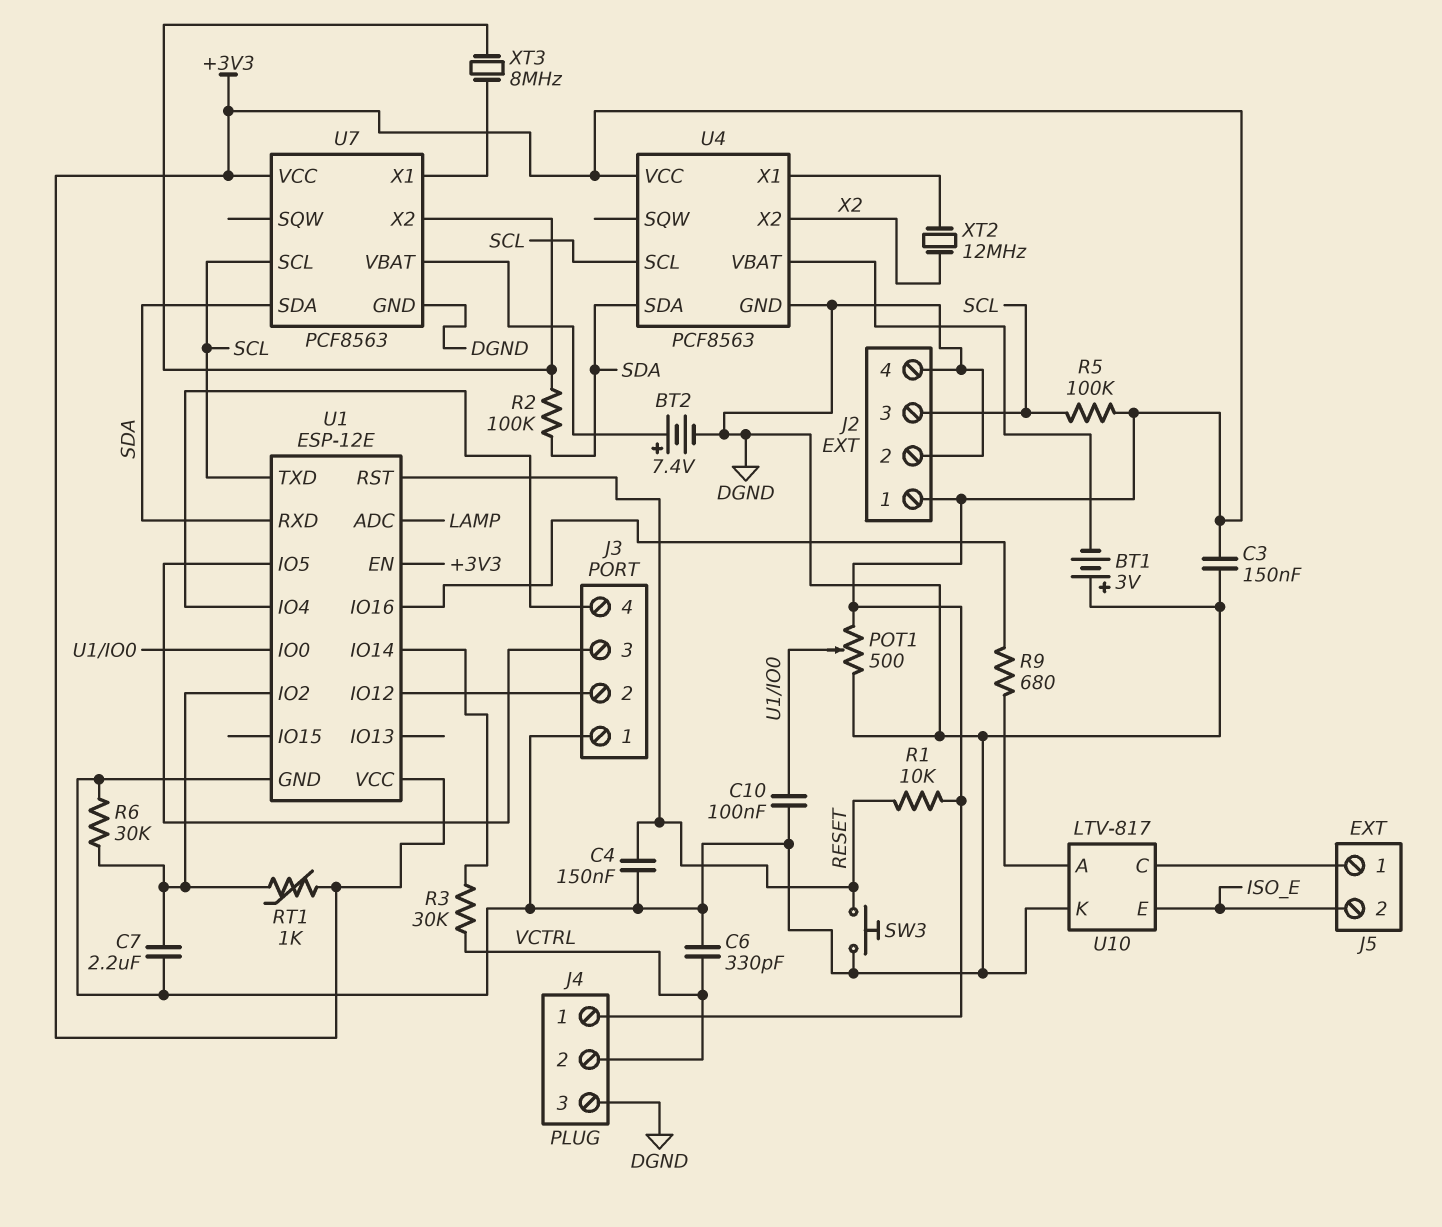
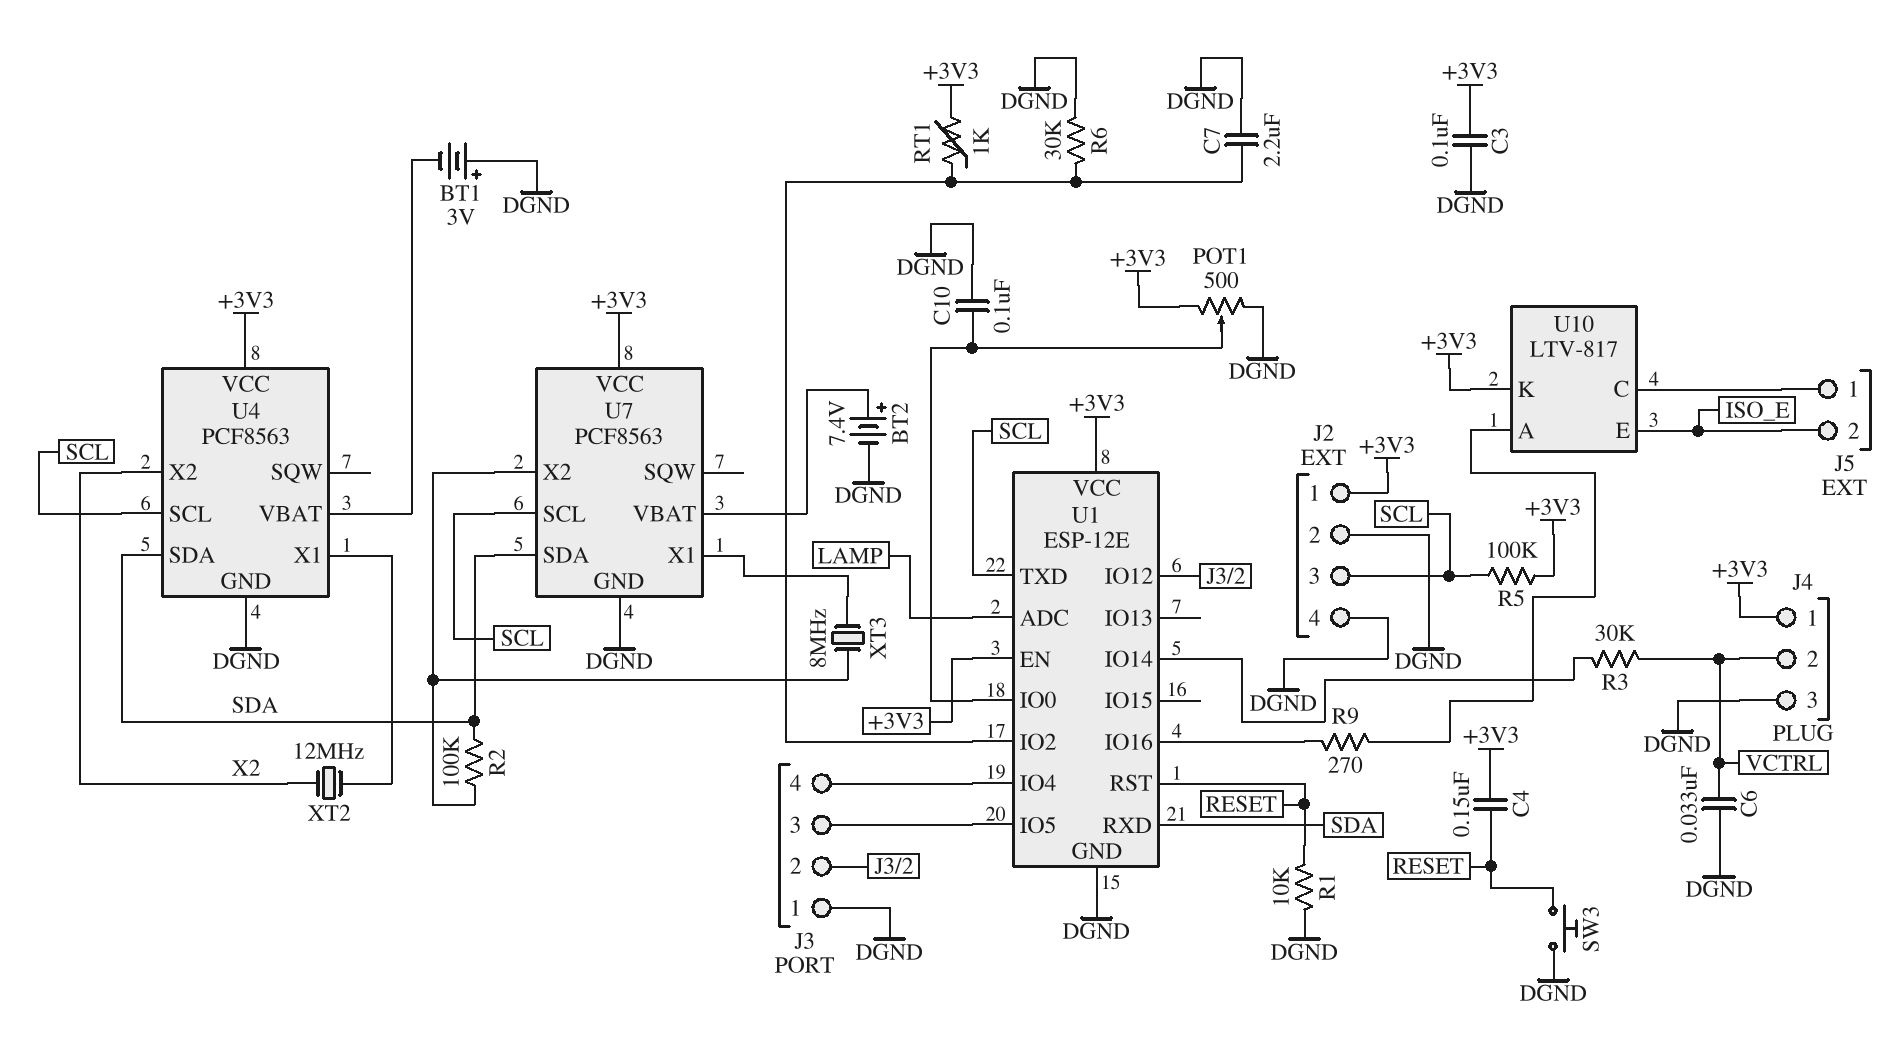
C3: 150nF (+3V3, DGND) -> 100nF (+3V3, DGND)
C4: 150nF (DGND, RESET) -> 150nF (+3V3, RESET)
C6: 330pF (DGND, VCTRL) -> 33nF (DGND, VCTRL)
R1: 10k (+3V3, RESET) -> 10k (DGND, RESET)
R9: 680 (U1/IO16, U10/A) -> 270 (U1/IO16, U10/A)
U10 pin K: DGND -> +3V3

